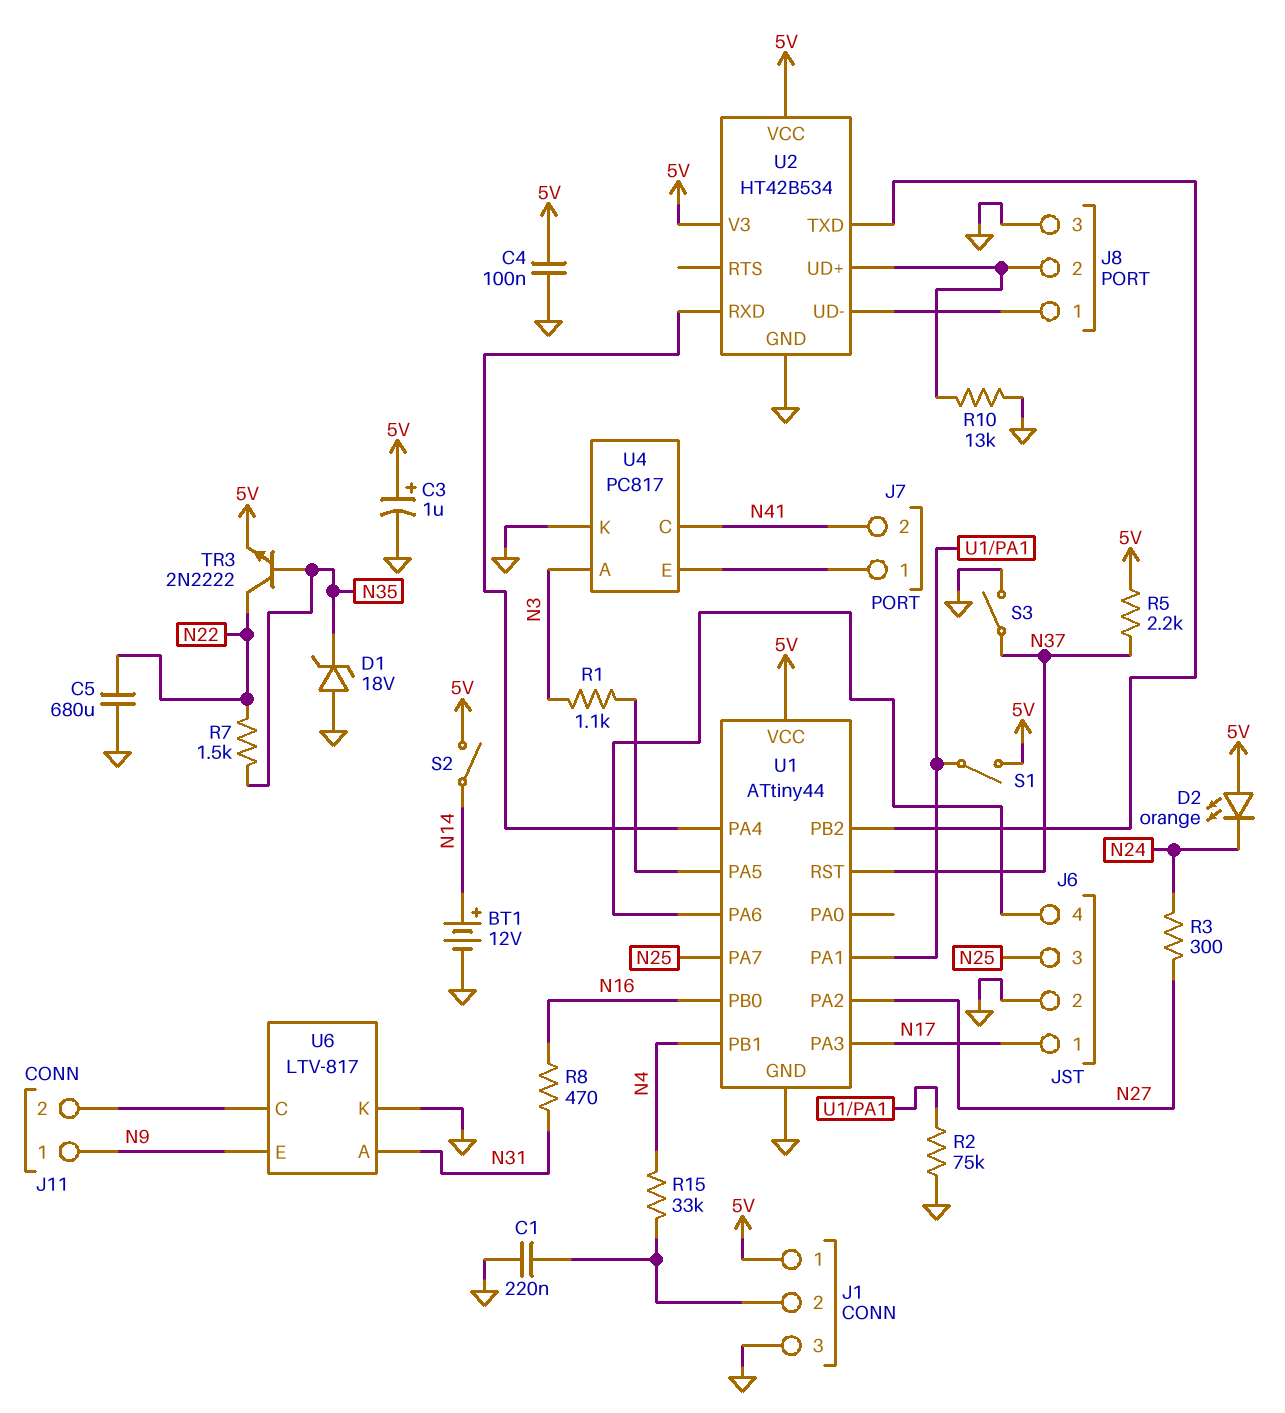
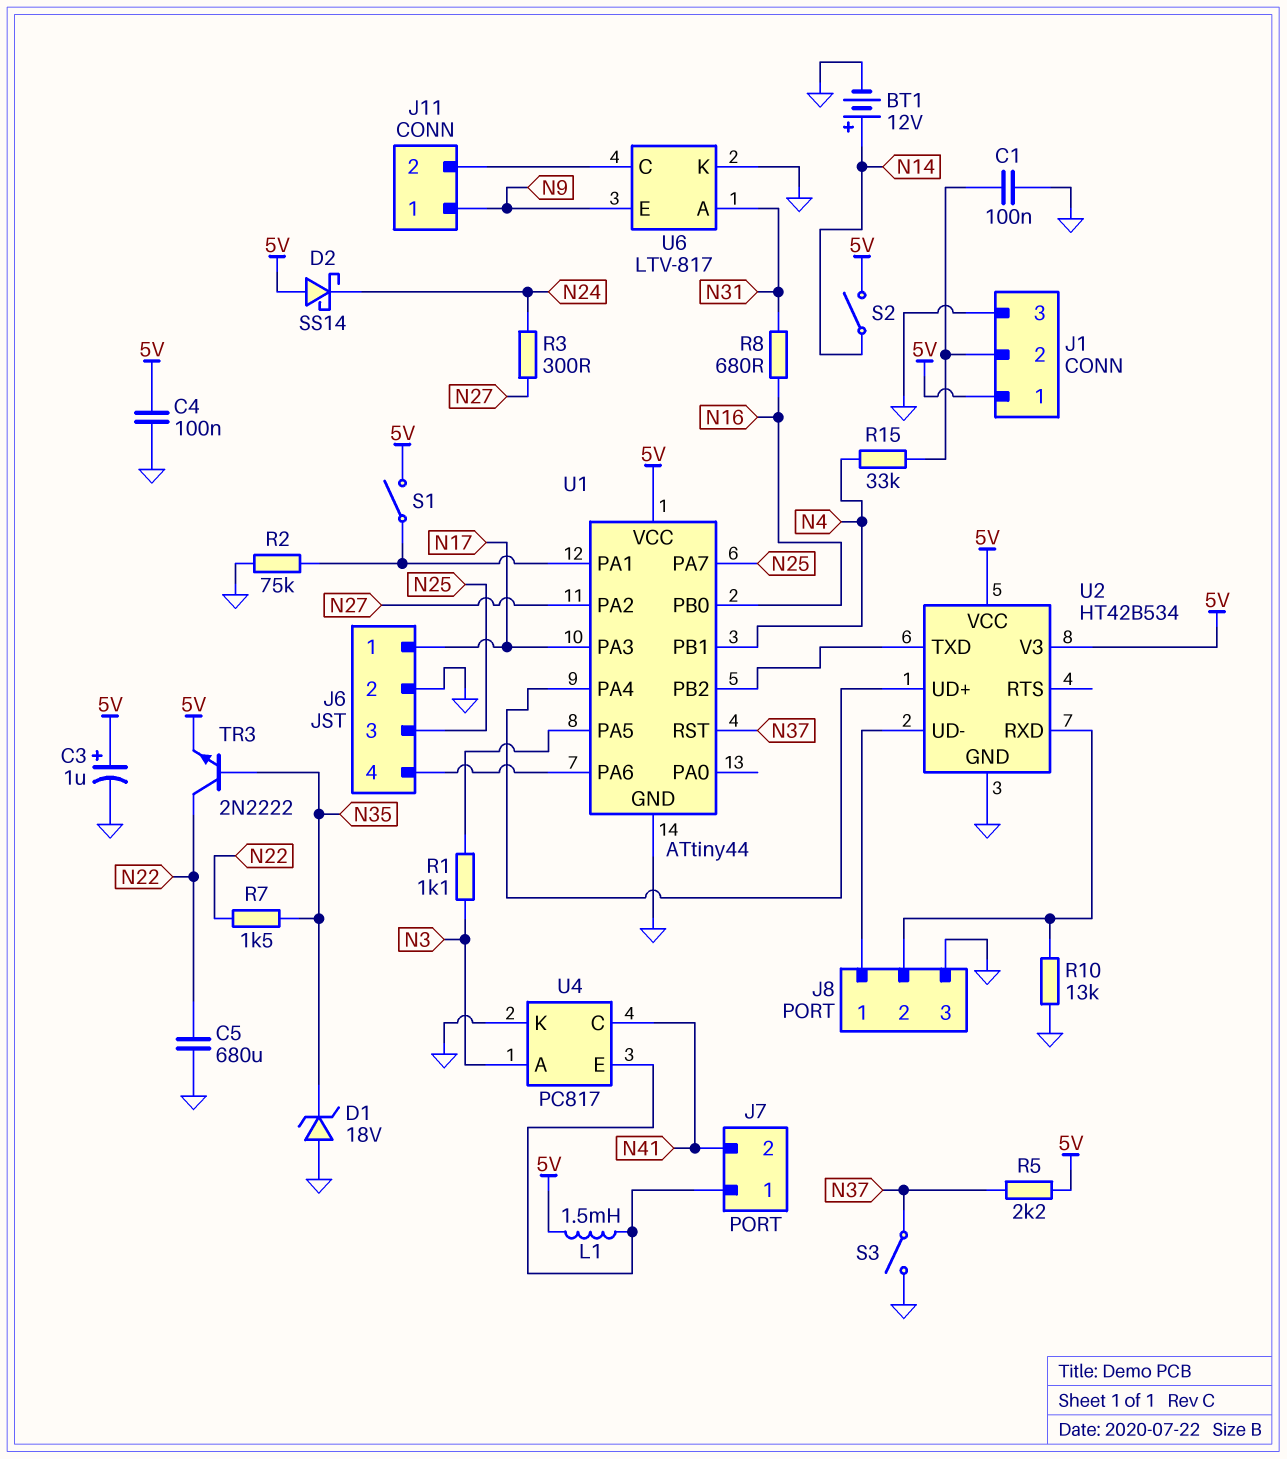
C1: 220nF (GND, J1/2) -> 100nF (GND, J1/2)
D2: LED orange (A 5V, K N24) -> schottky SS14 (A 5V, K N24)
L1: none -> 1.5mH (5V, J7/1)
R8: 470 (N16, N31) -> 680 (N16, N31)
U2 pin RXD: U1/PA4 -> J8/2
U2 pin UD+: J8/2 -> U1/PA4

